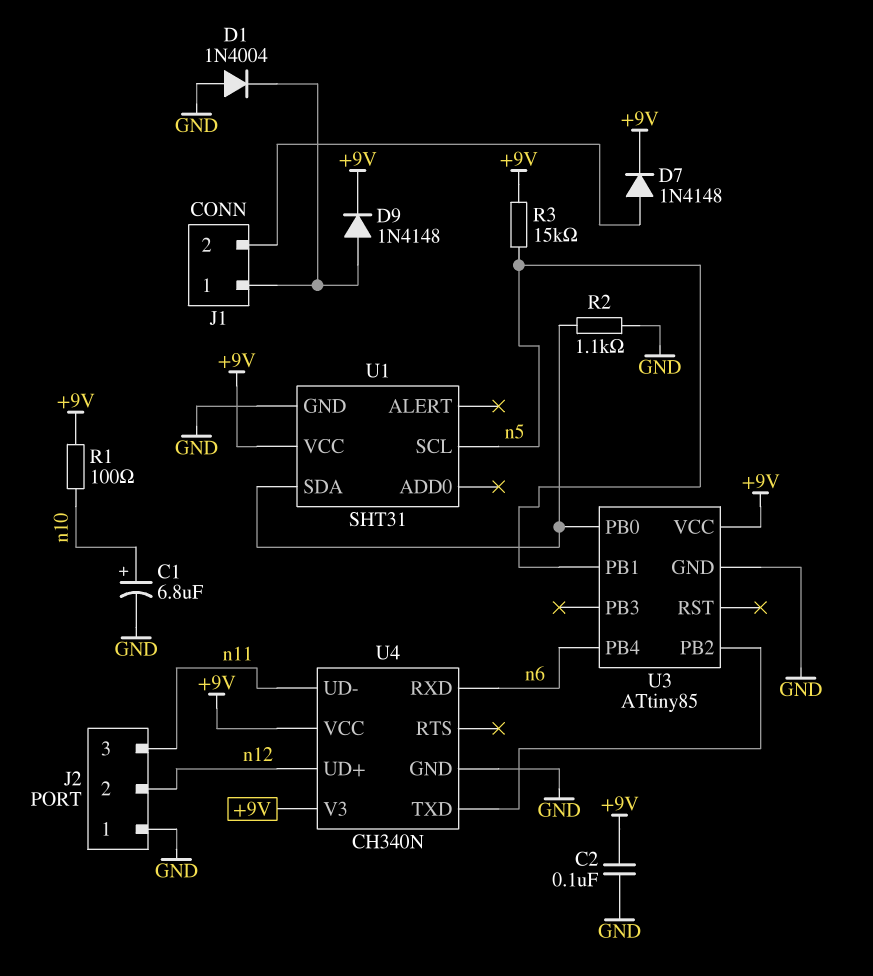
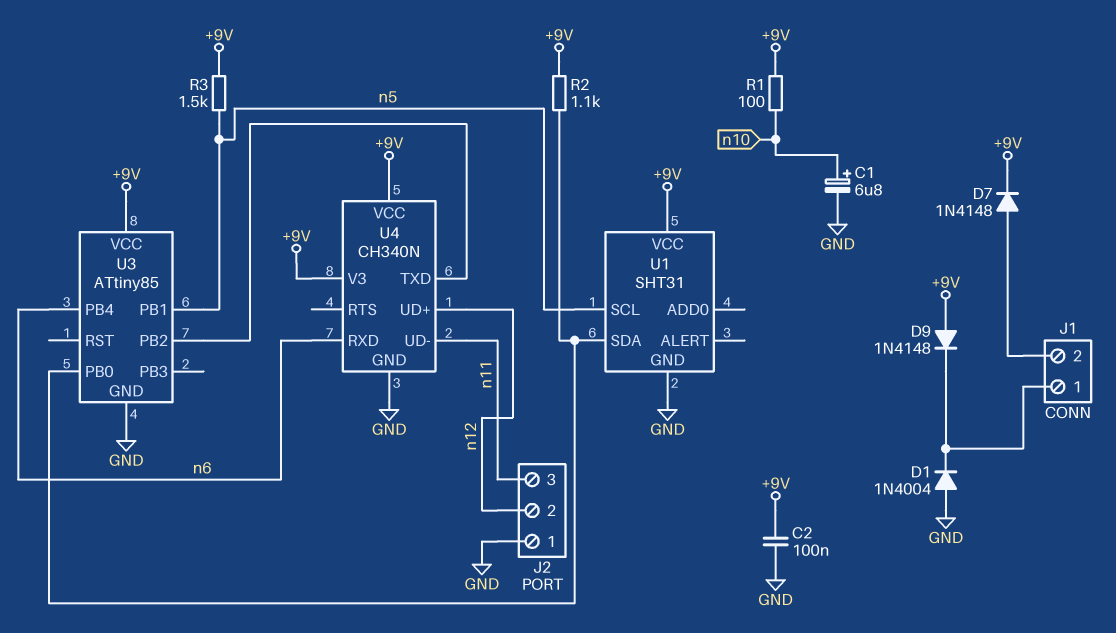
D9: diode 1N4148 (A J1/1, K +9V) -> diode 1N4148 (A +9V, K J1/1)
R2: 1.1k (GND, U1/SDA) -> 1.1k (+9V, U1/SDA)
R3: 15k (+9V, n5) -> 1.5k (+9V, n5)

